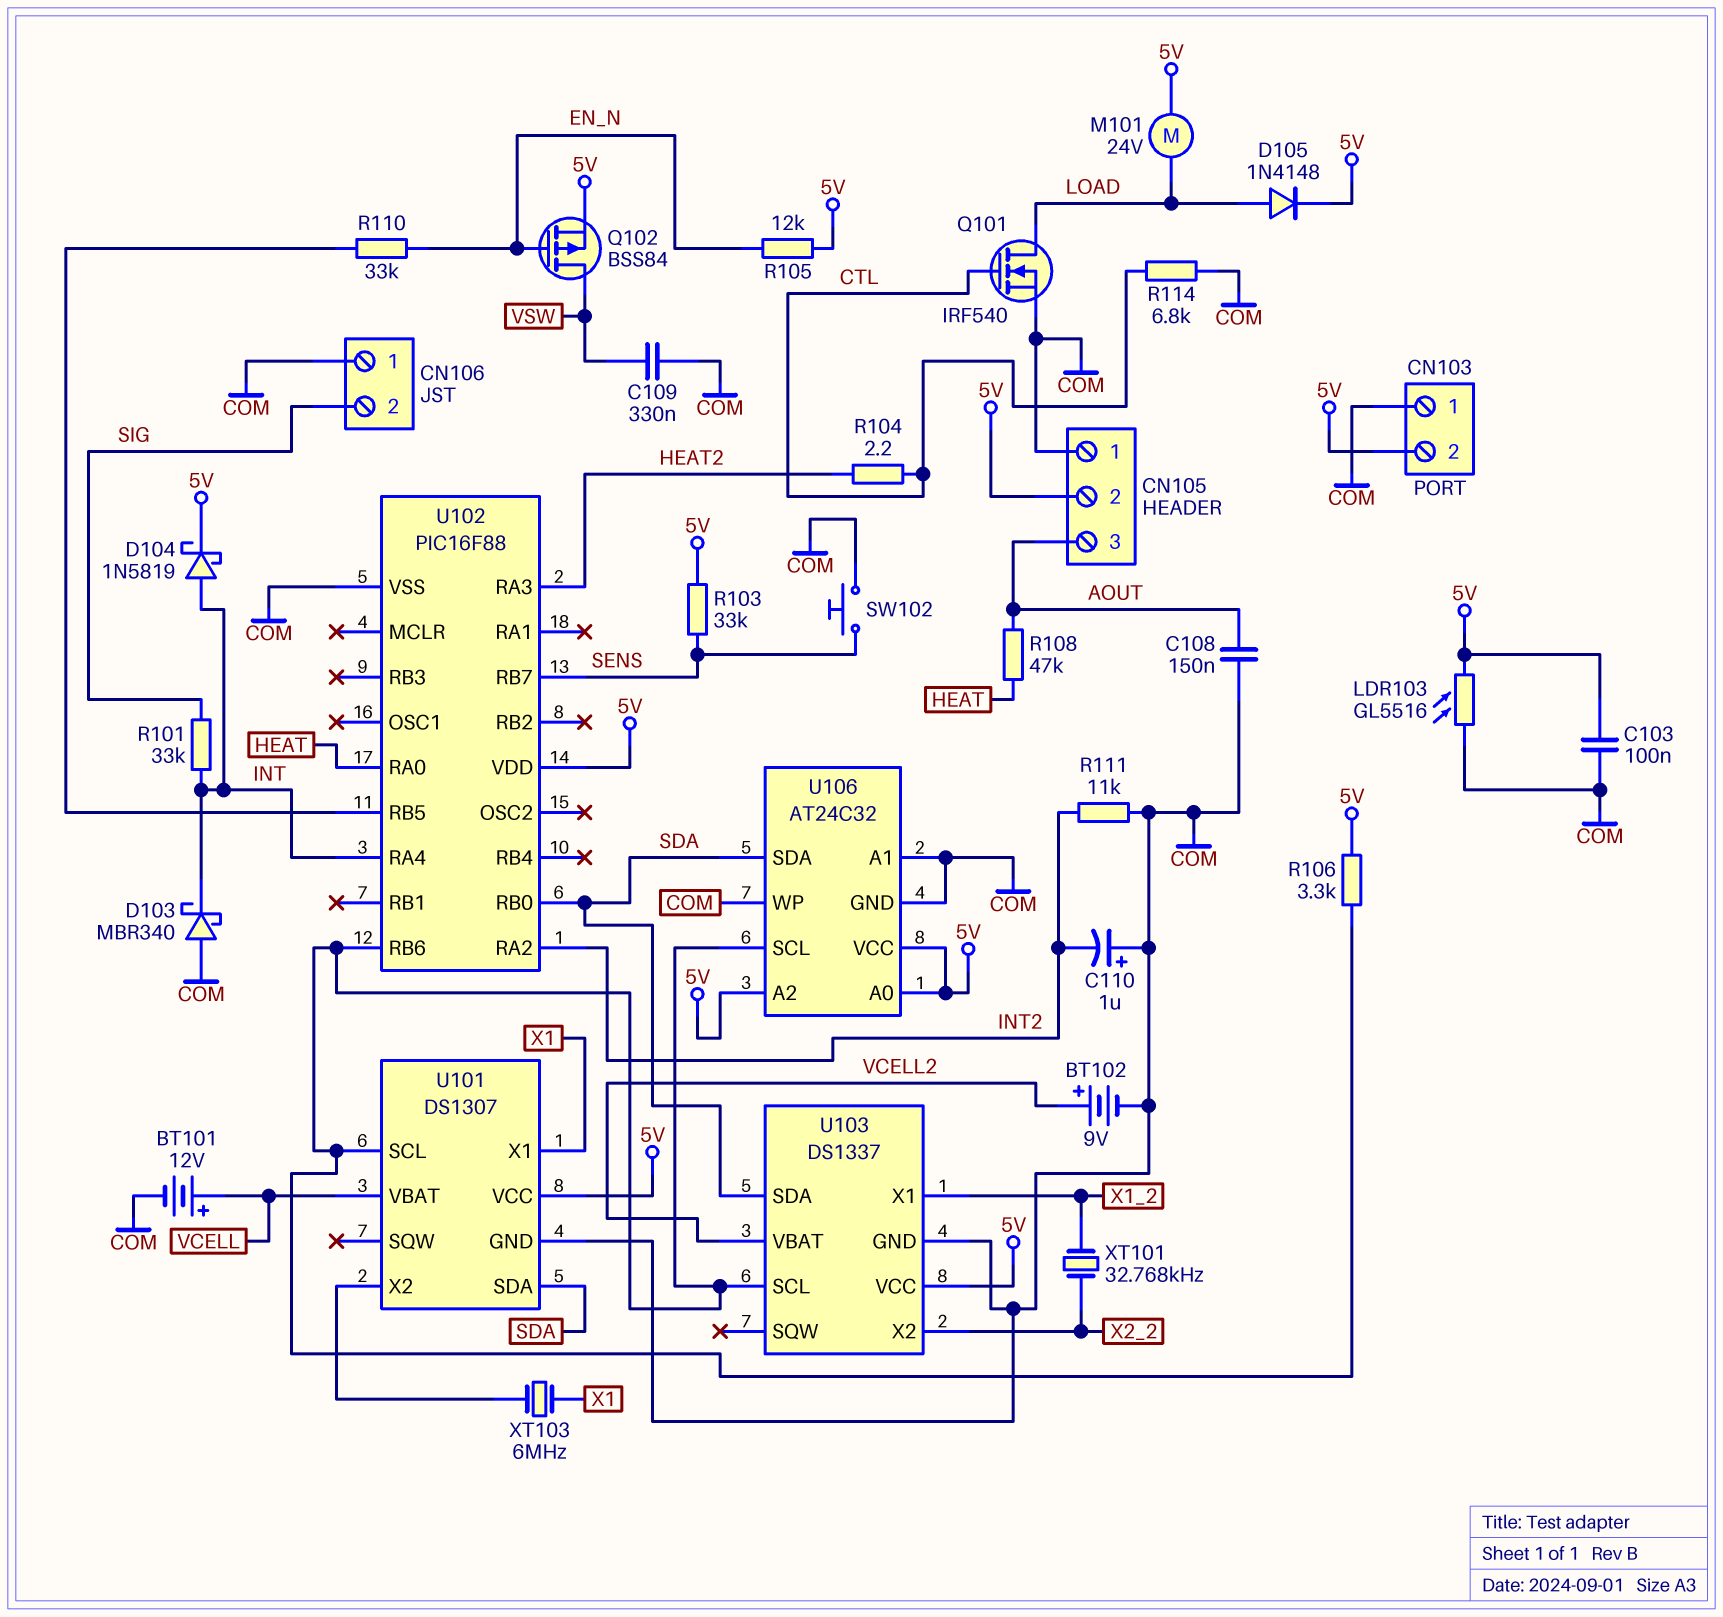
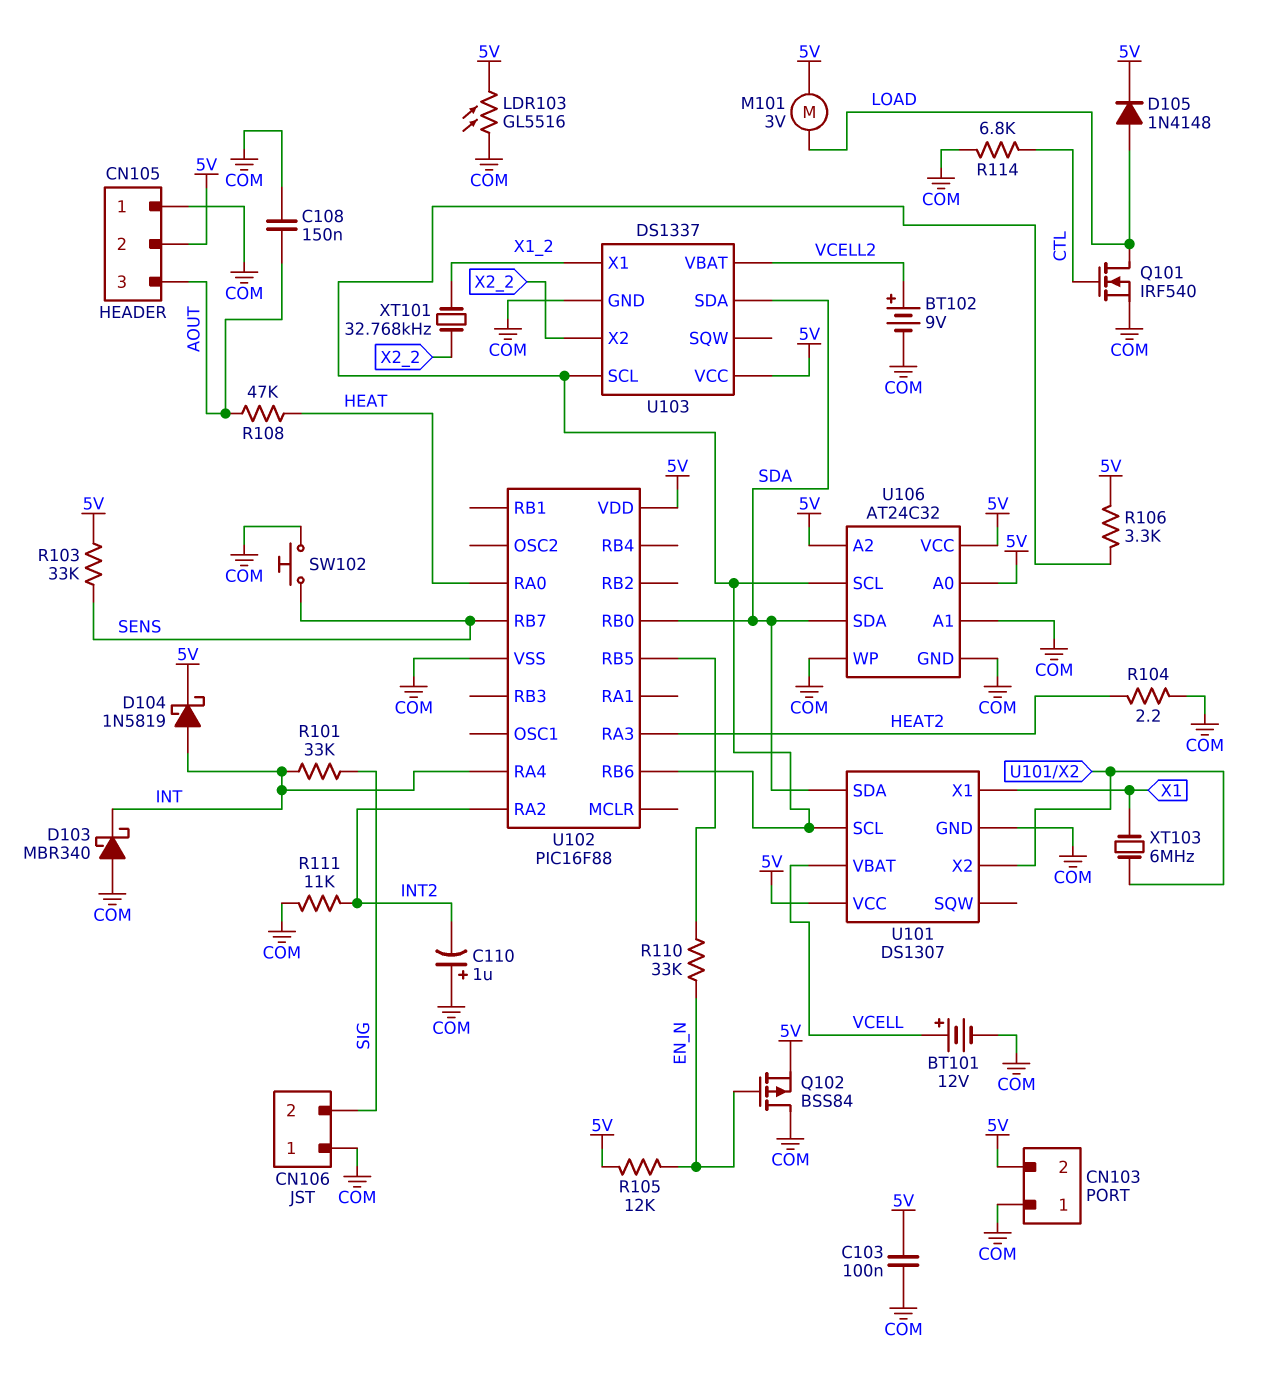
C109: 330nF (COM, VSW) -> none
M101: motor 24V (5V, LOAD) -> motor 3V (5V, LOAD)
Q102: PMOS BSS84 (G EN_N, D VSW, S 5V) -> PMOS BSS84 (G EN_N, D COM, S 5V)
R104: 2.2 (CTL, HEAT2) -> 2.2 (COM, HEAT2)

